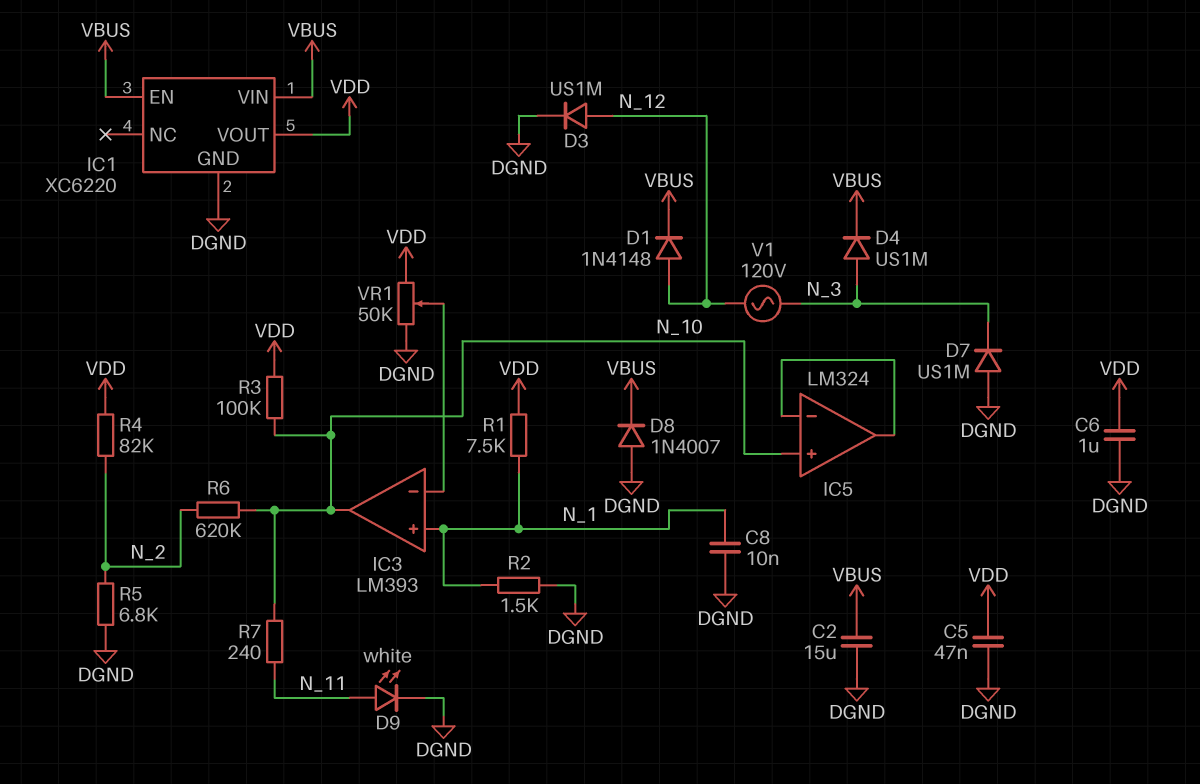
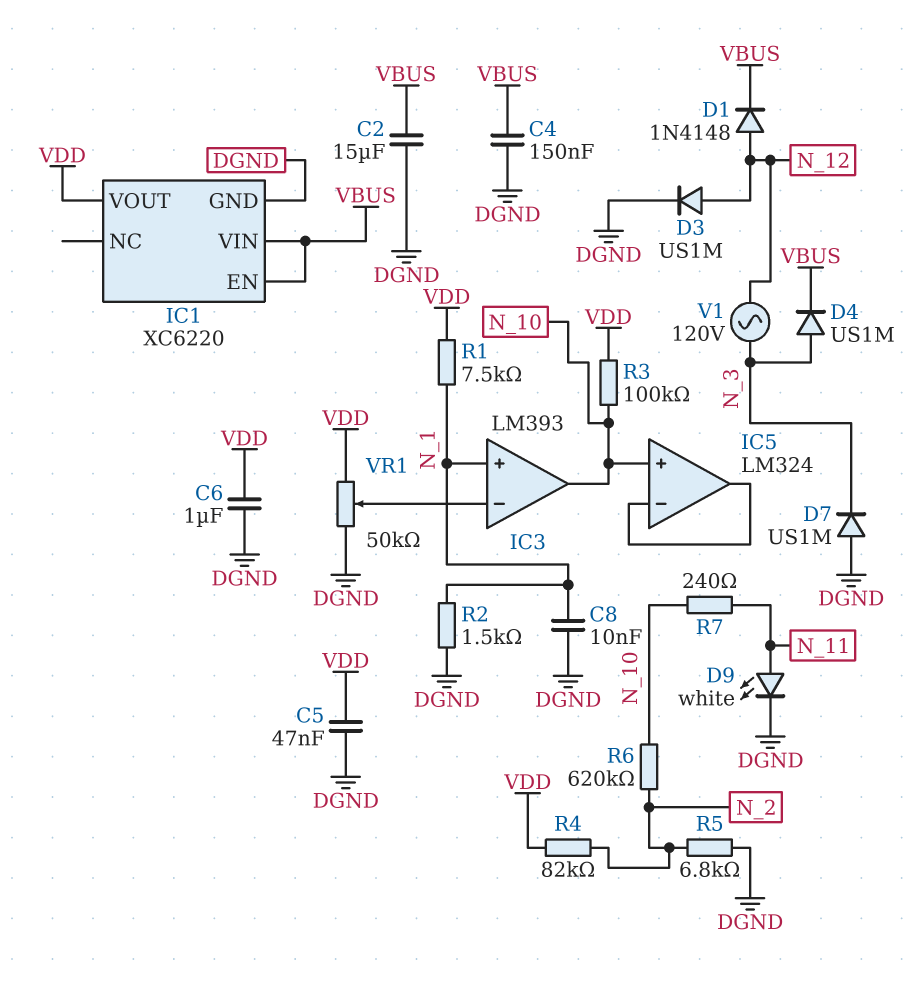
C4: none -> 150nF (DGND, VBUS)
D8: diode 1N4007 (A DGND, K VBUS) -> none

